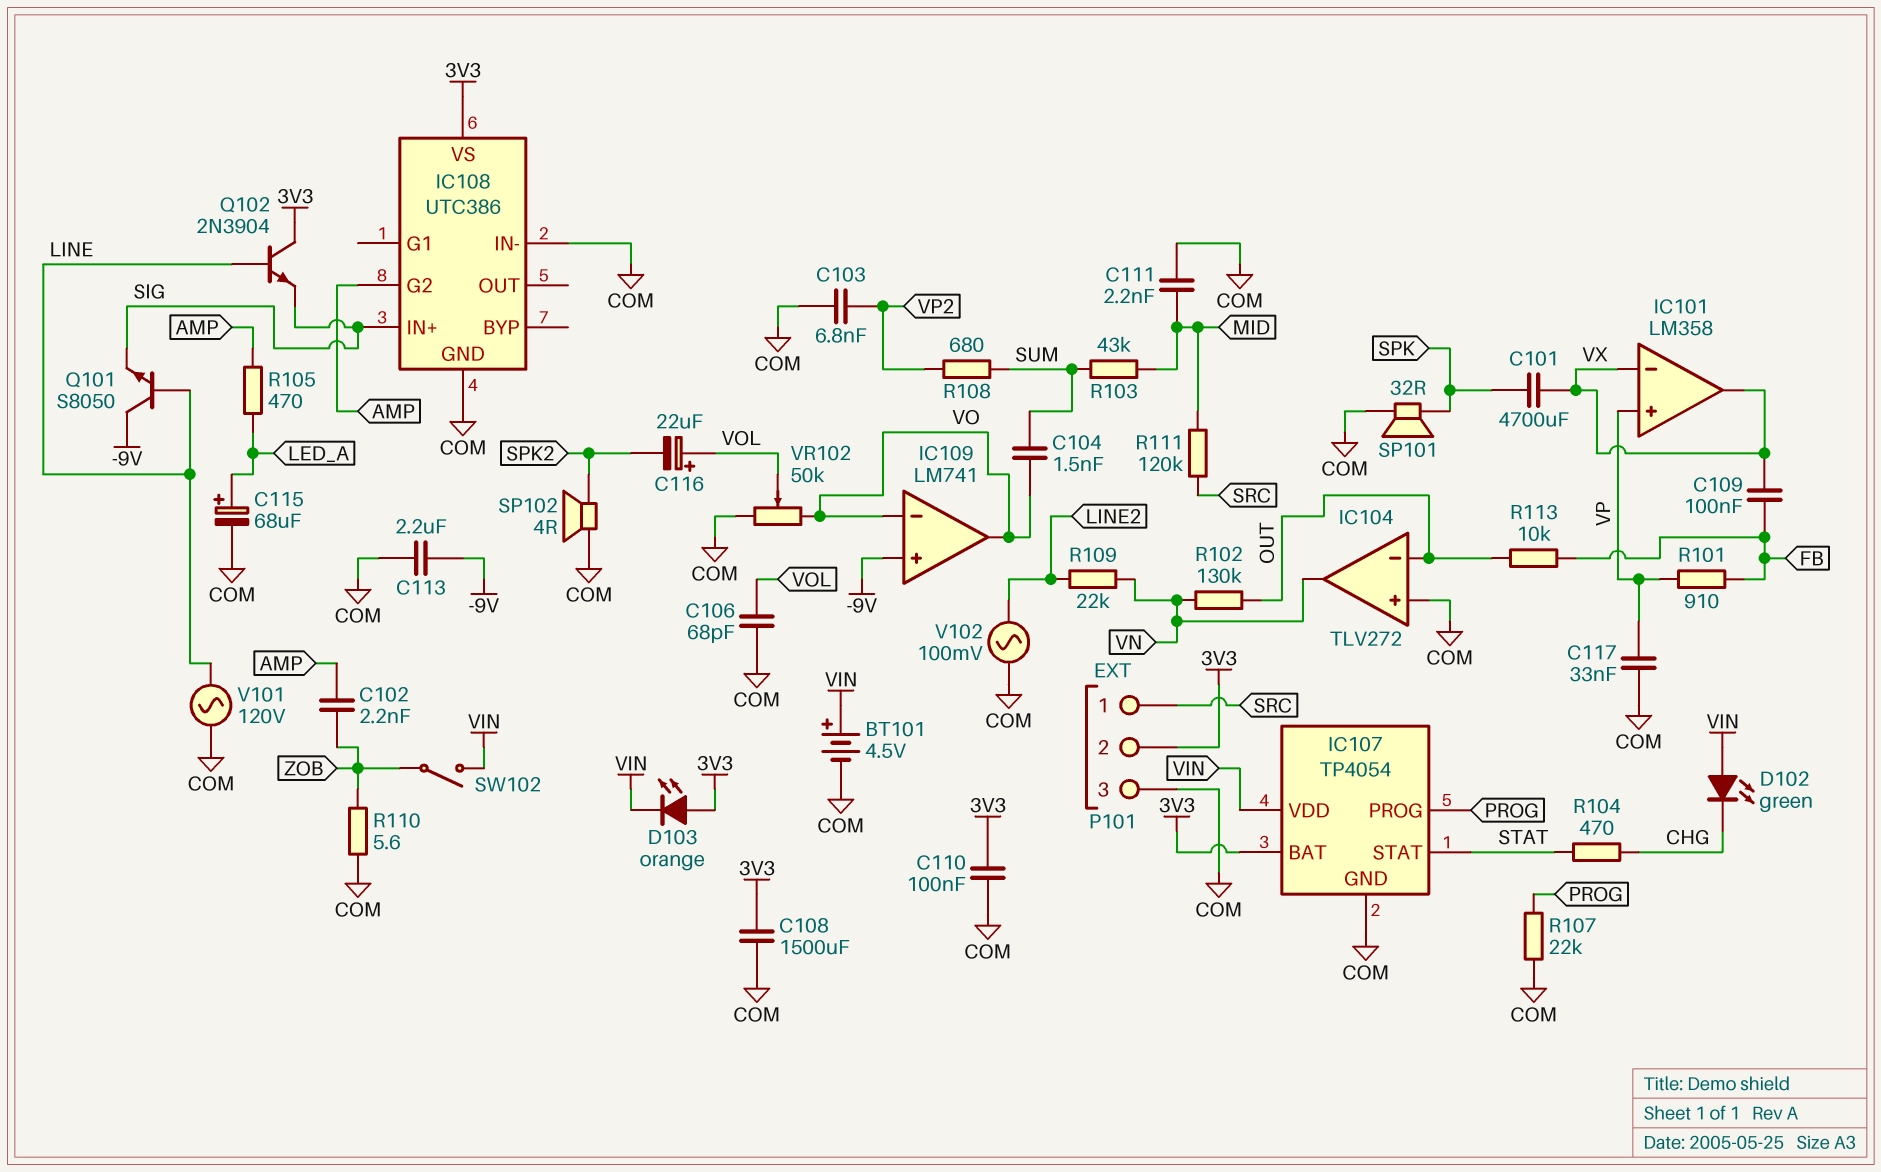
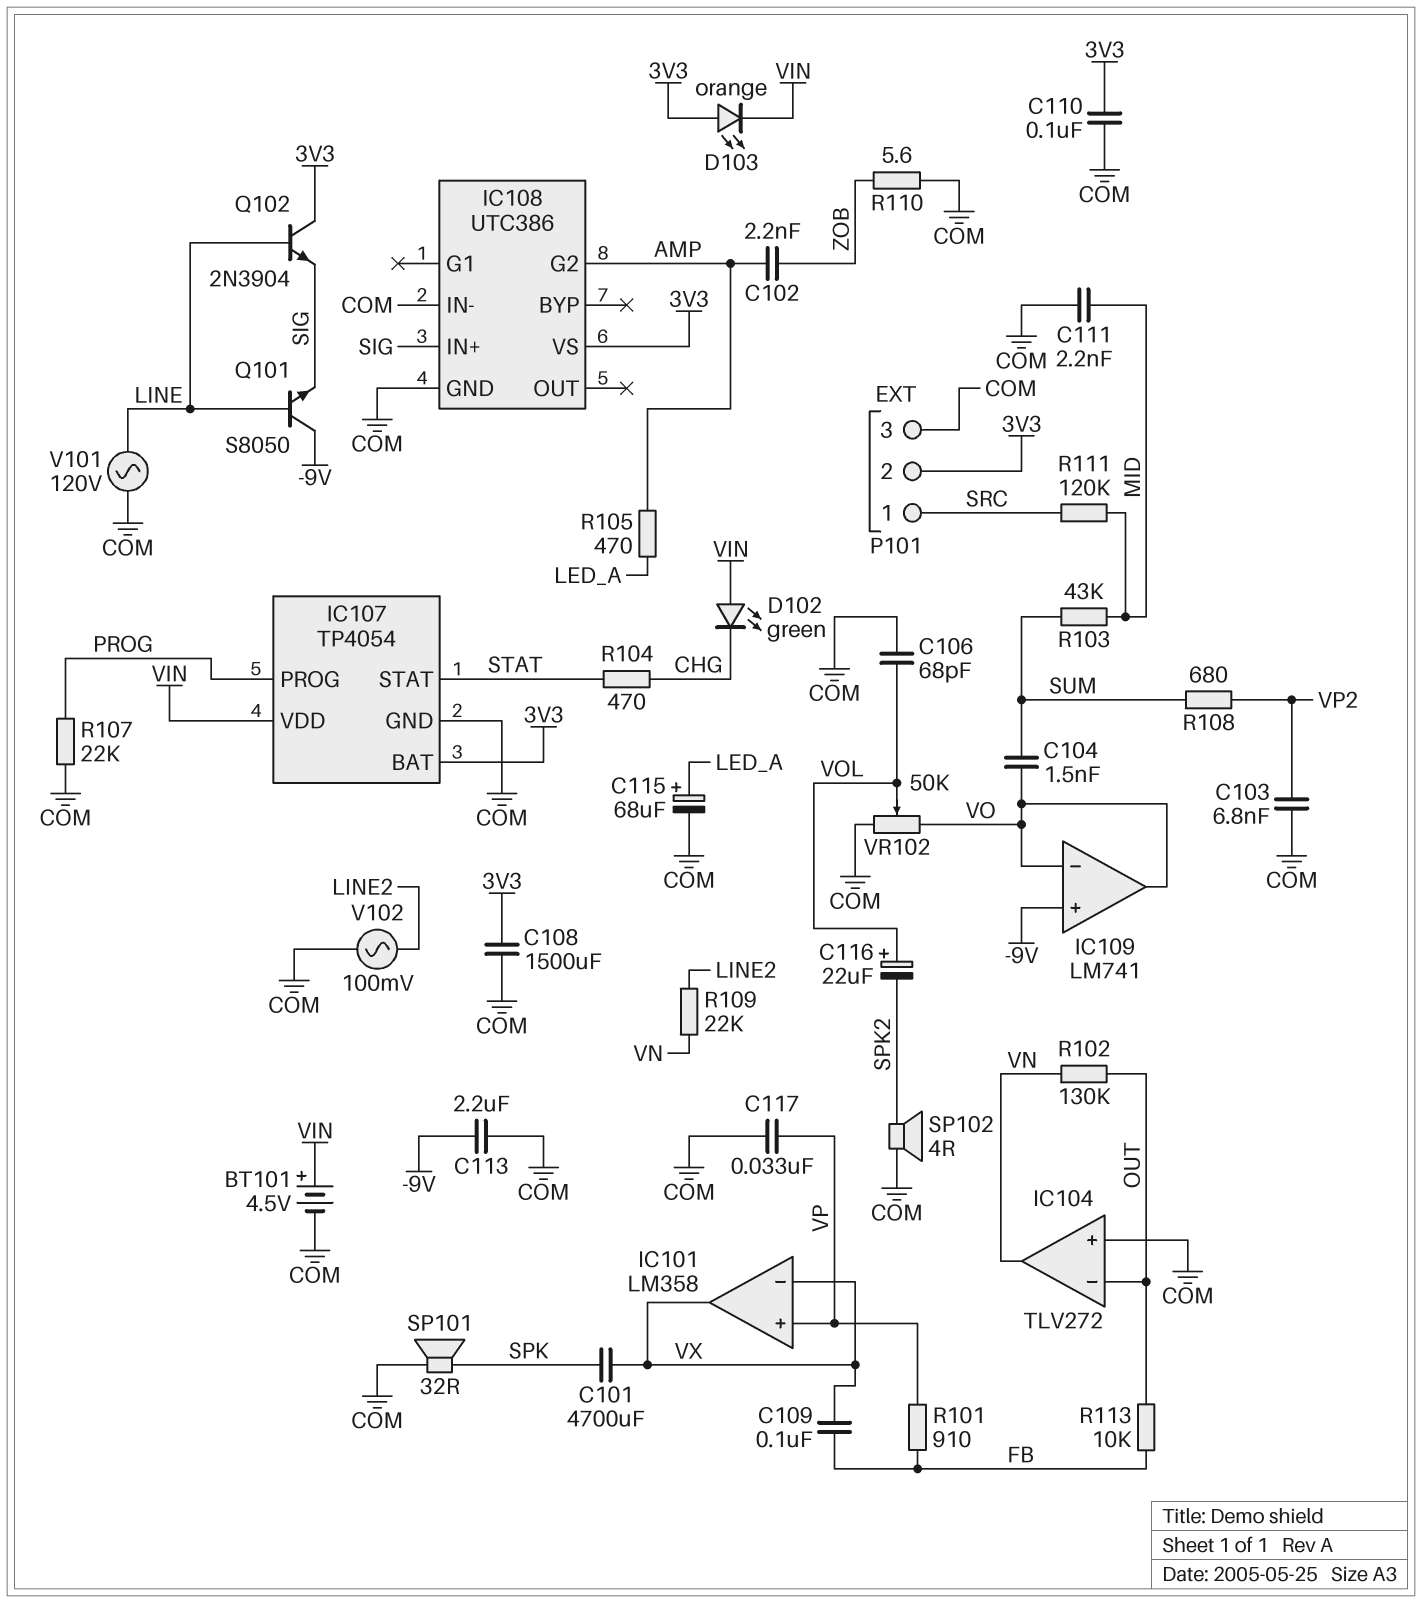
SW102: switch (VIN, ZOB) -> none

